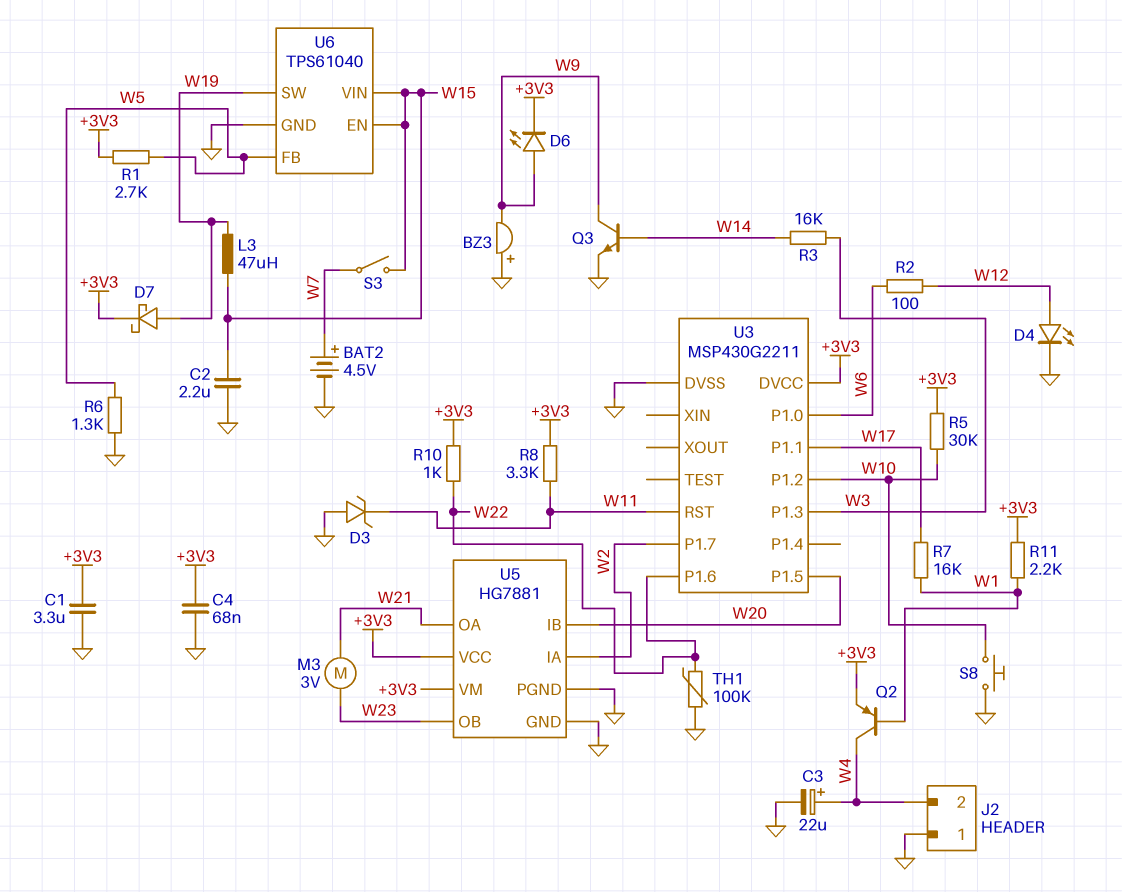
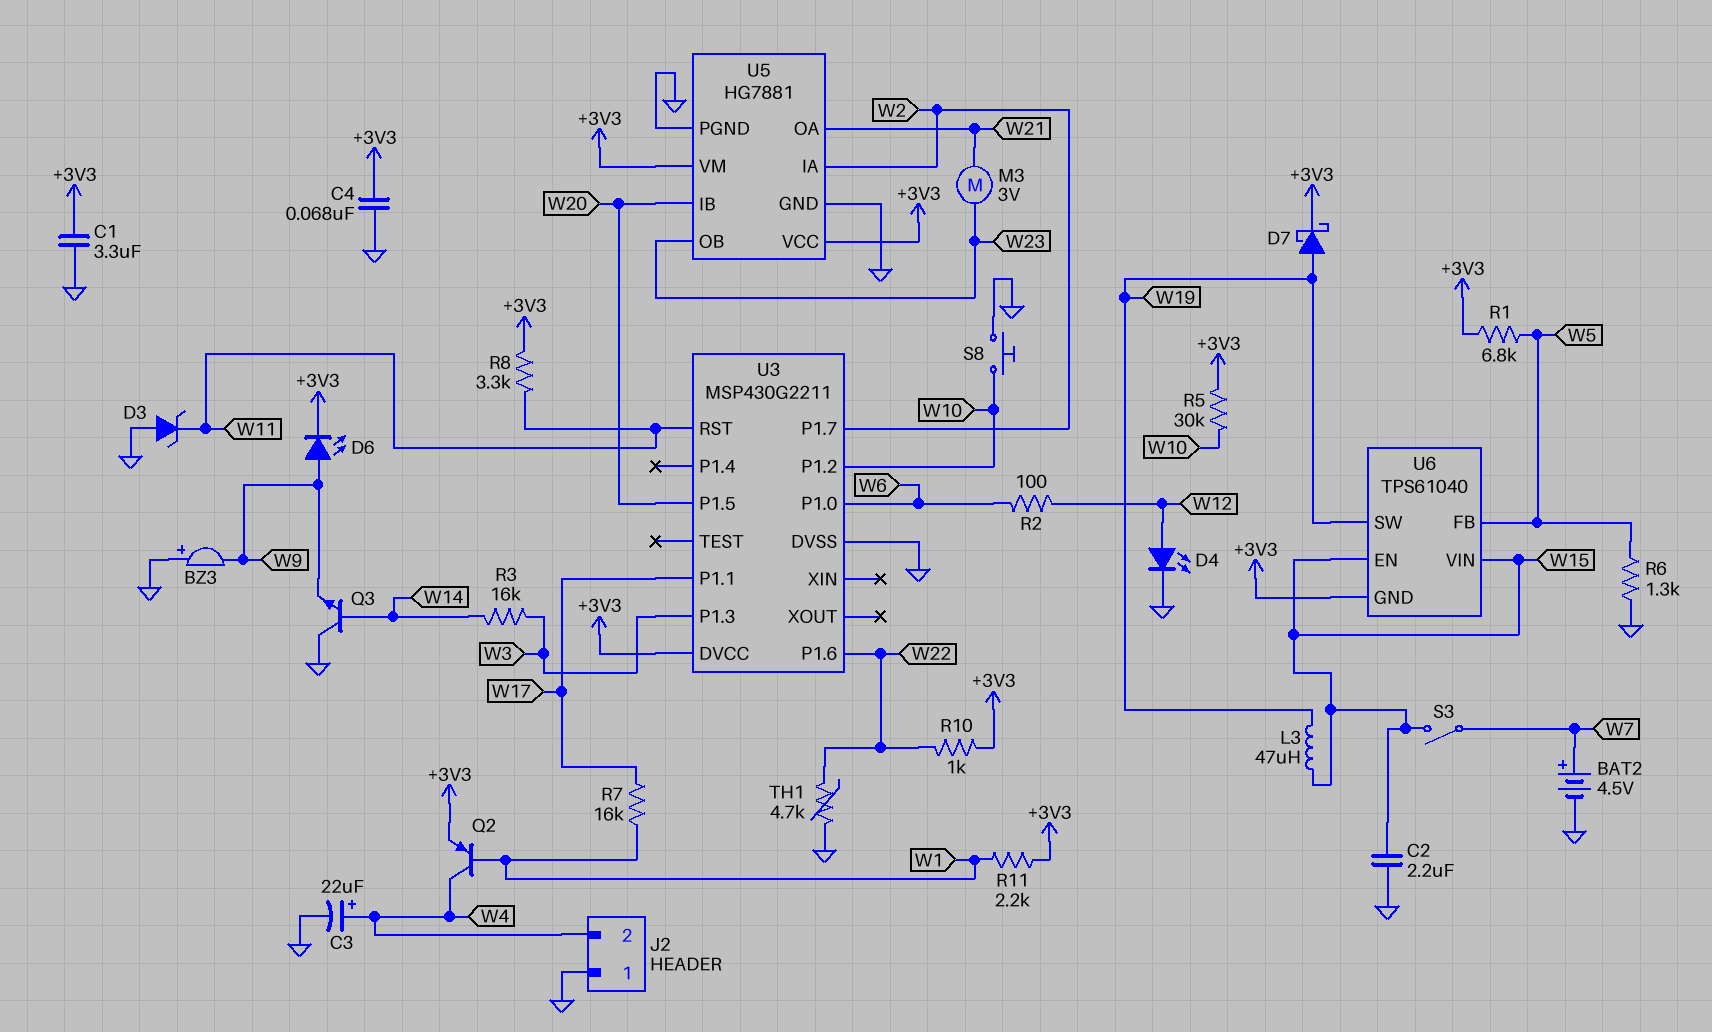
Q3: NPN (B W14, C W9, E GND) -> NPN (B W14, C GND, E W9)
R1: 2.7k (+3V3, W5) -> 6.8k (+3V3, W5)
TH1: 100k (GND, W22) -> 4.7k (GND, W22)
U6 pin GND: GND -> +3V3

